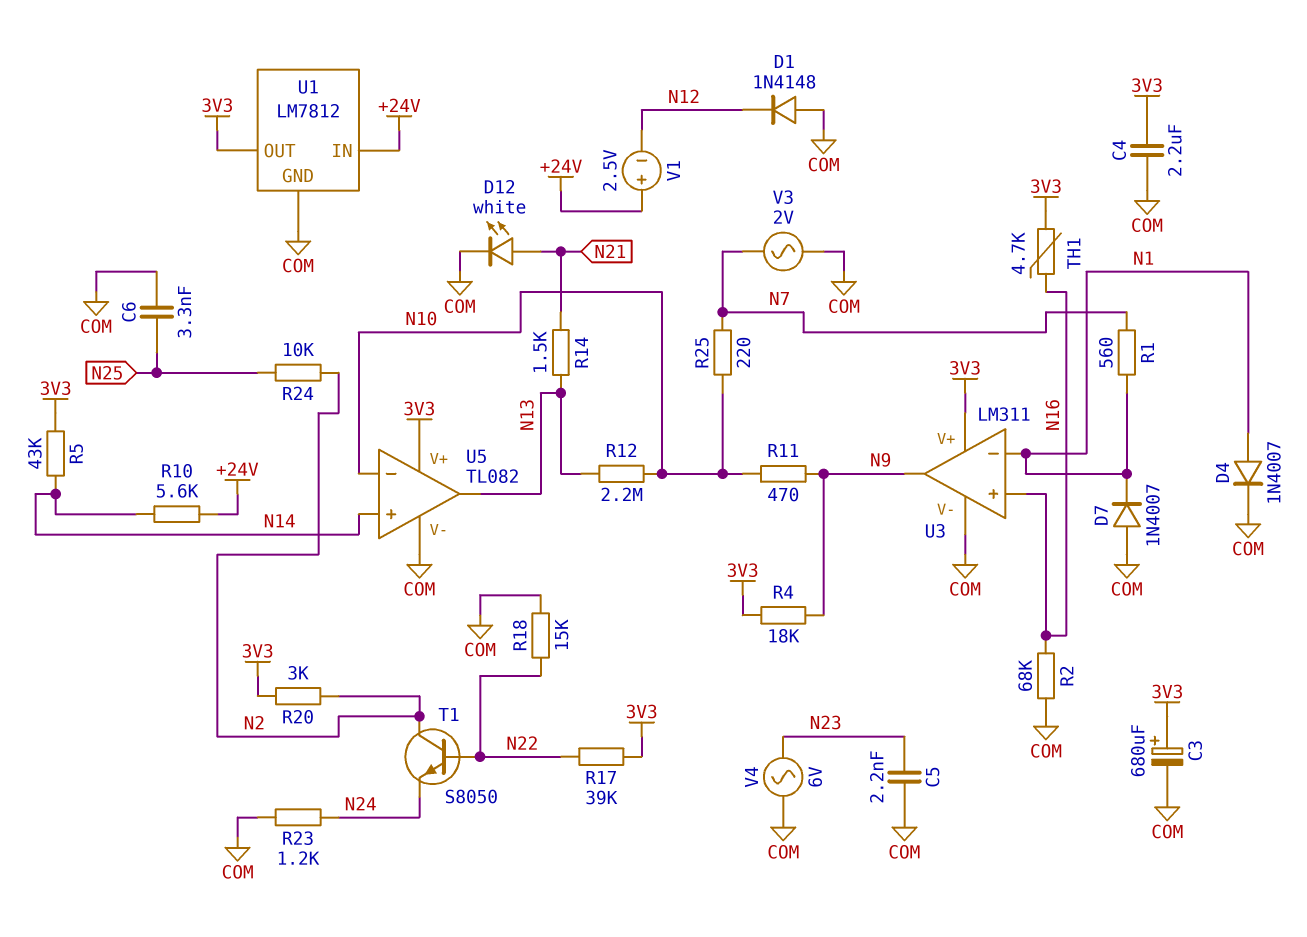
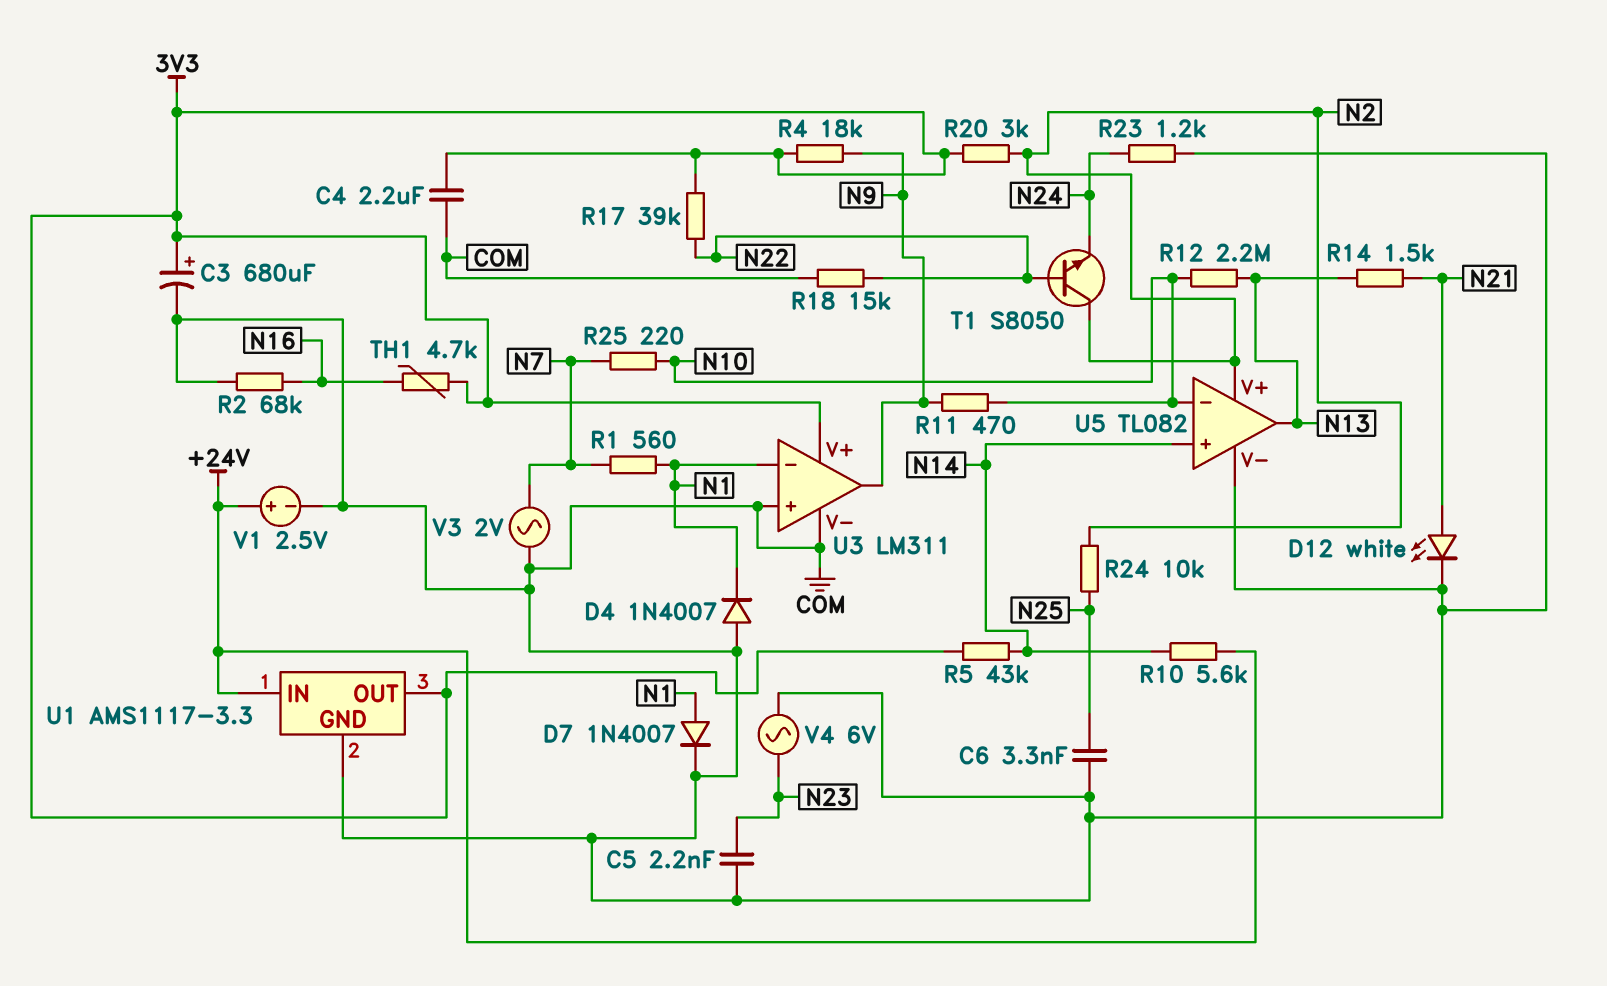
D1: diode 1N4148 (A COM, K N12) -> none
D4: diode 1N4007 (A N1, K COM) -> diode 1N4007 (A COM, K N1)
D7: diode 1N4007 (A COM, K N1) -> diode 1N4007 (A N1, K COM)
U1: LM7812 -> AMS1117-3.3
U3 pin in+: N16 -> COM
U5 pin V+: 3V3 -> N2
V1: 2.5V (plus +24V, minus N12) -> 2.5V (plus +24V, minus COM)

